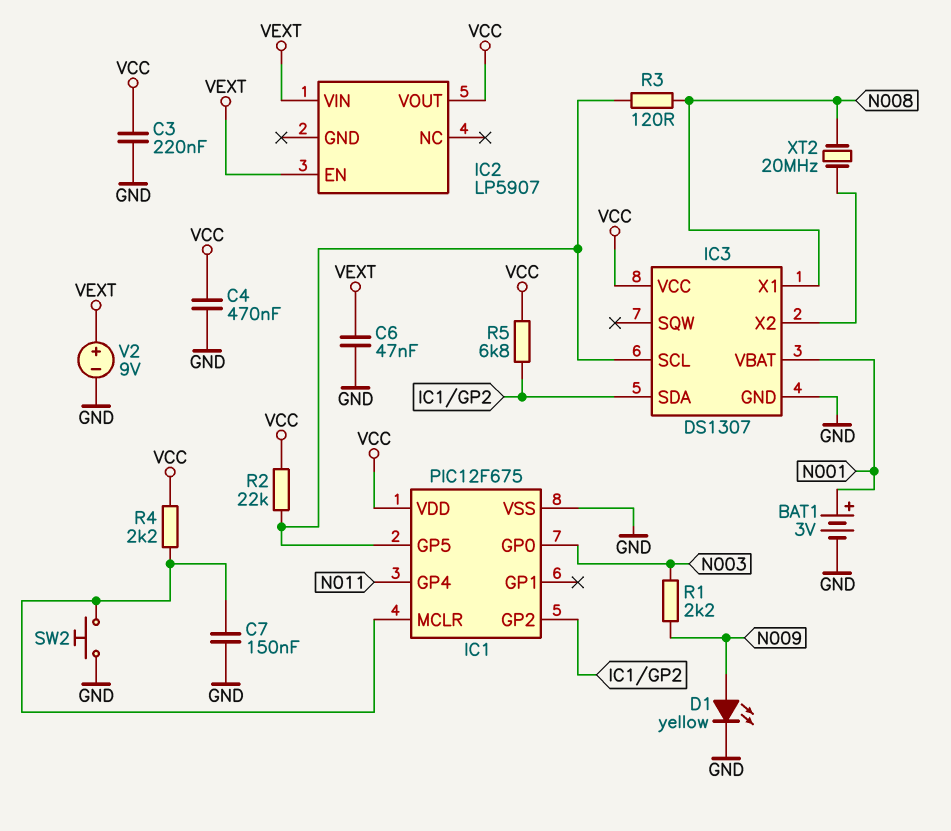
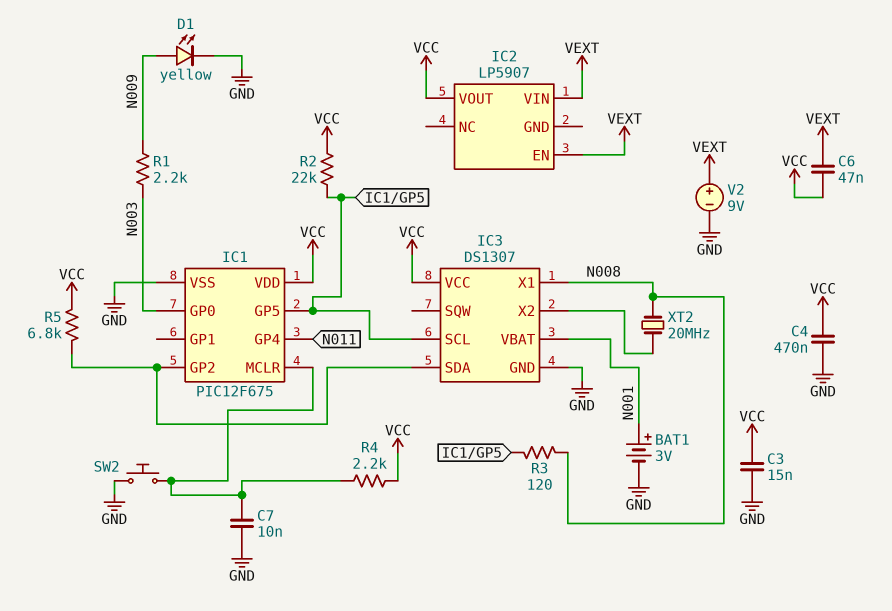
C3: 220nF (GND, VCC) -> 15nF (GND, VCC)
C6: 47nF (GND, VEXT) -> 47nF (VCC, VEXT)
C7: 150nF (GND, IC1/MCLR) -> 10nF (GND, IC1/MCLR)

